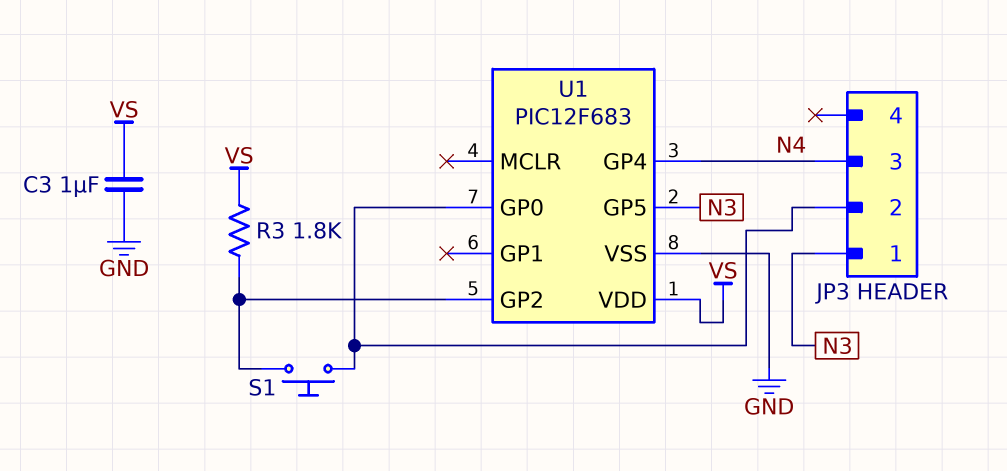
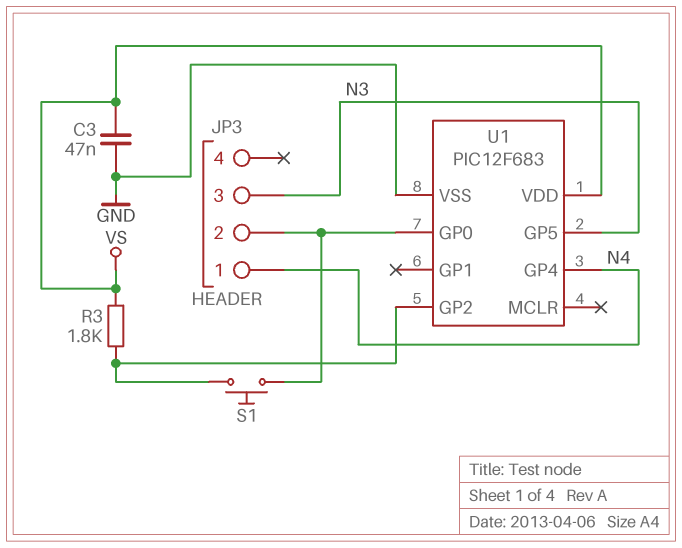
C3: 1uF (GND, VS) -> 47nF (GND, VS)
JP3 pin 1: N3 -> N4
JP3 pin 3: N4 -> N3

